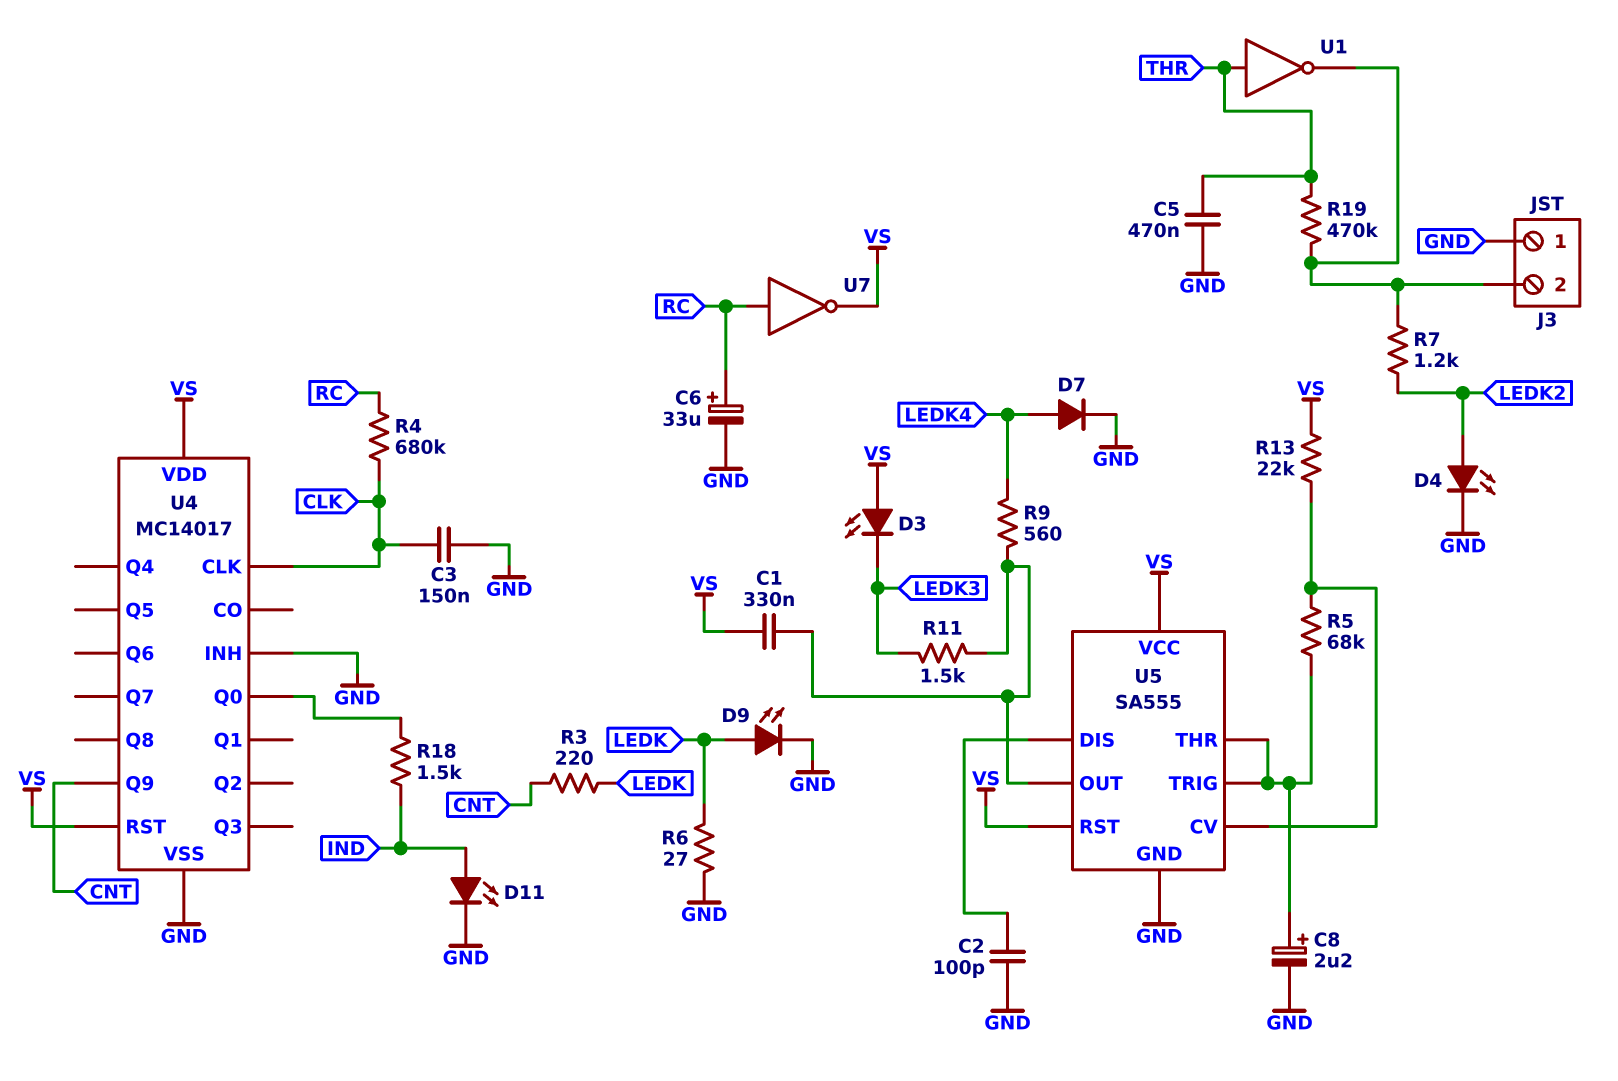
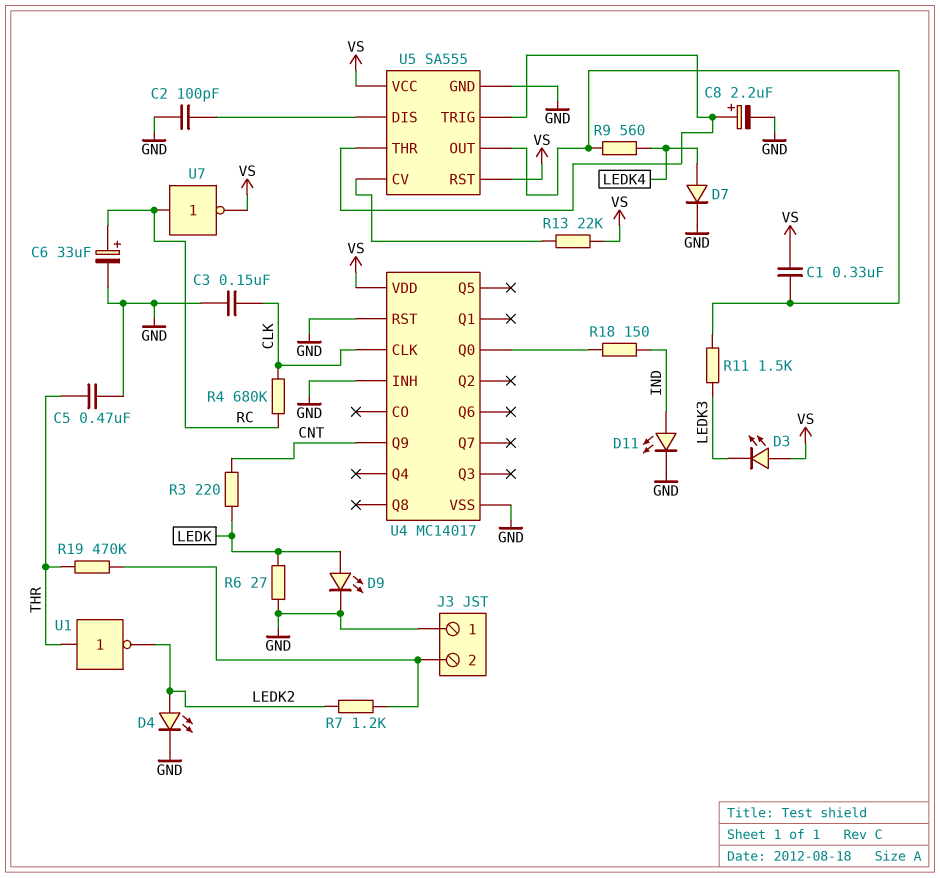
R5: 68k (U5/CV, U5/THR) -> none
R18: 1.5k (IND, U4/Q0) -> 150 (IND, U4/Q0)
U1: NOT (in THR, out J3/2) -> NOT (in THR, out LEDK2)
U4 pin RST: VS -> GND

